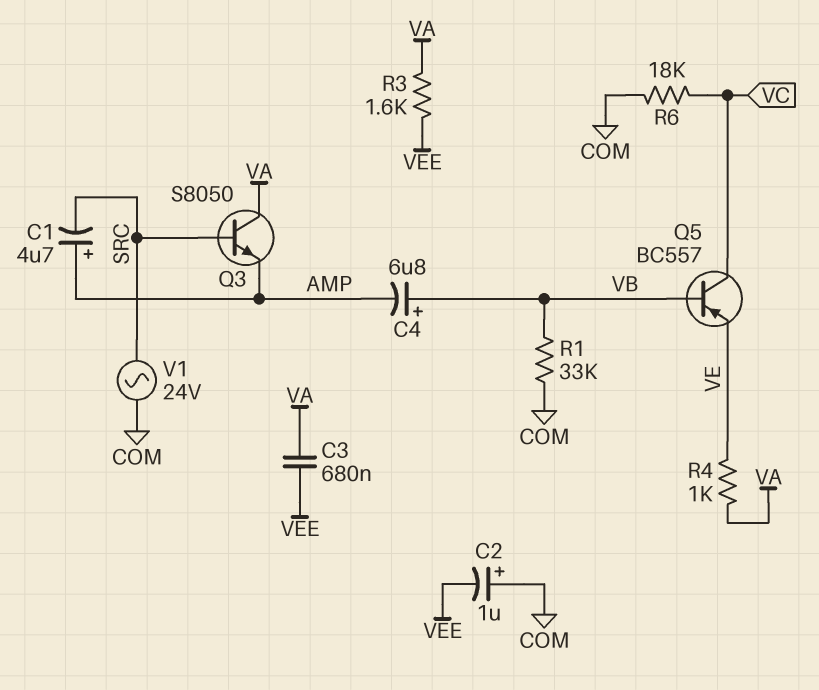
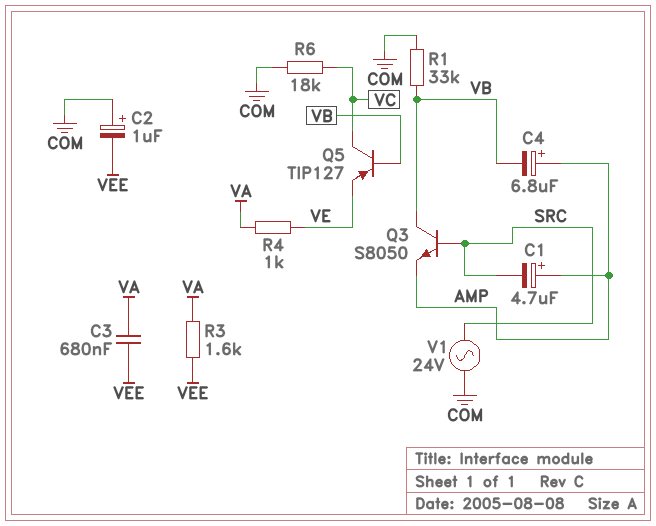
C4: 6.8uF (plus VB, minus AMP) -> 6.8uF (plus AMP, minus VB)
Q3: NPN S8050 (B SRC, C VA, E AMP) -> NPN S8050 (B SRC, C VB, E AMP)
Q5: PNP BC557 (B VB, C VC, E VE) -> PNP TIP127 (B VB, C VC, E VE)

